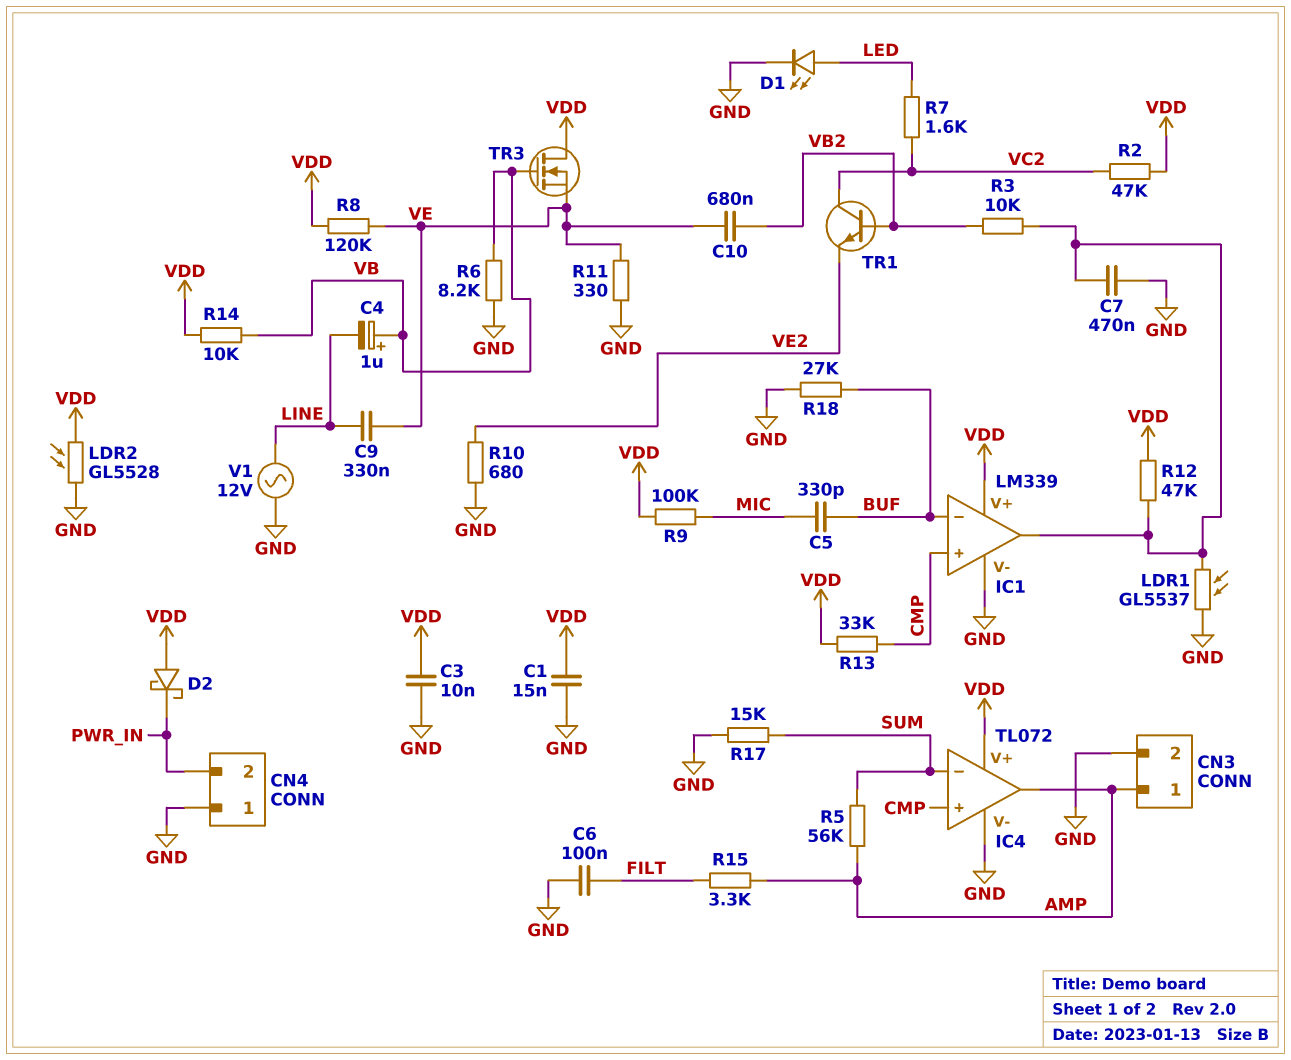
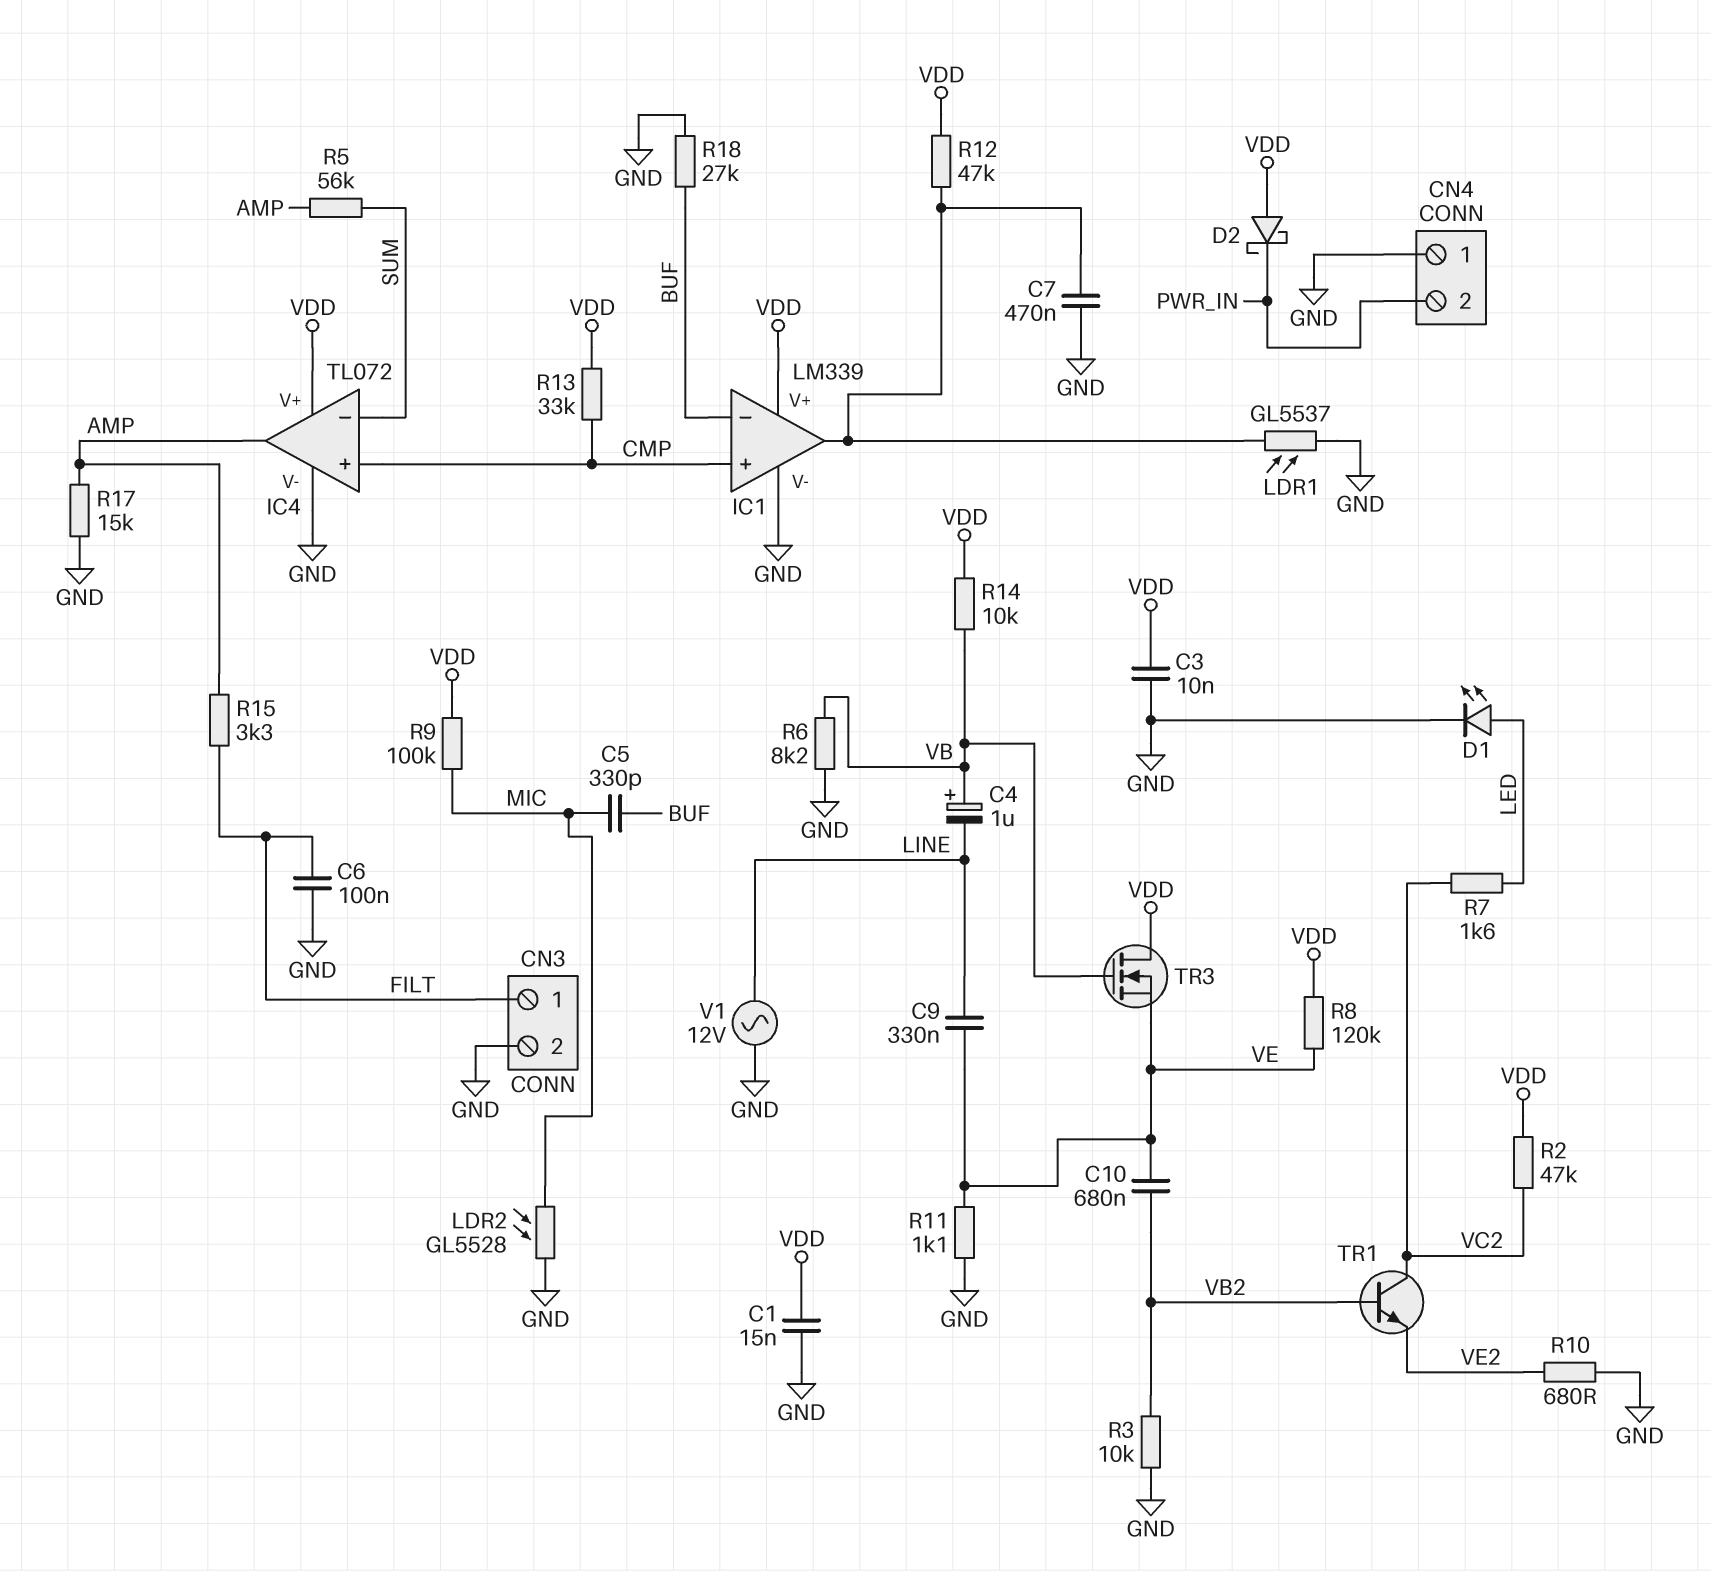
CN3 pin 1: AMP -> FILT
LDR2: GL5528 (GND, VDD) -> GL5528 (GND, MIC)
R3: 10k (IC1/out, VB2) -> 10k (GND, VB2)
R11: 330 (GND, VE) -> 1.1k (GND, VE)
R17: 15k (GND, SUM) -> 15k (AMP, GND)

